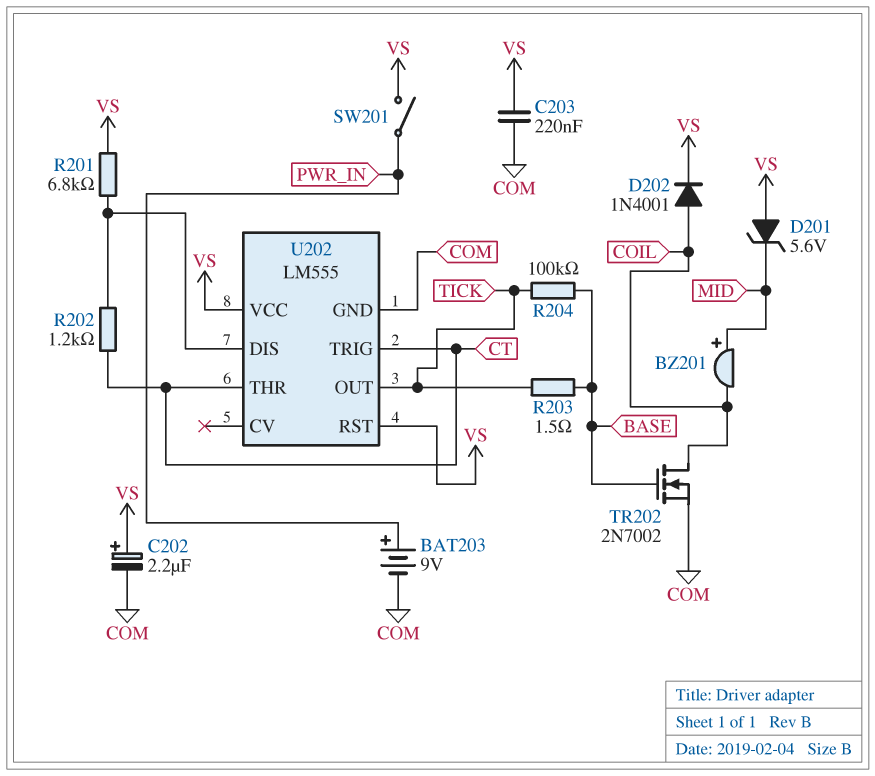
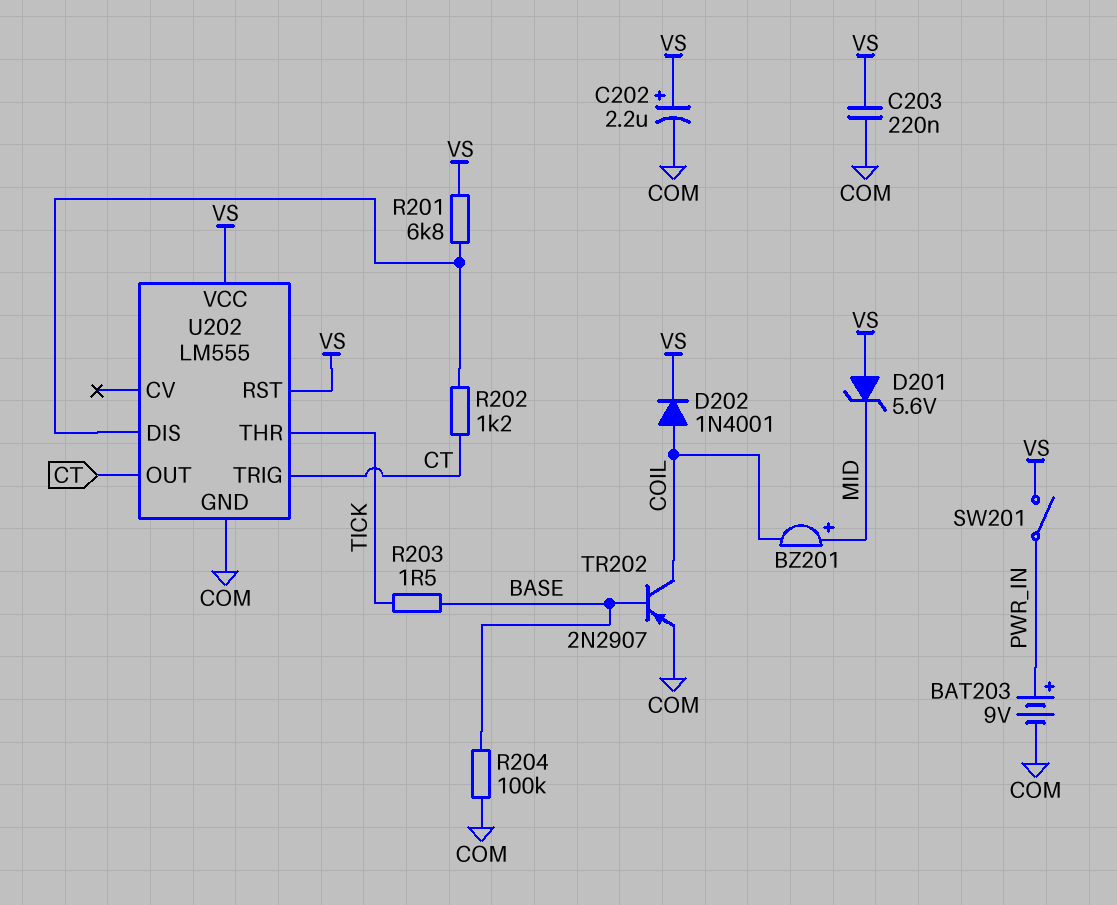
R204: 100k (BASE, TICK) -> 100k (BASE, COM)
TR202: NMOS 2N7002 (G BASE, D COIL, S COM) -> PNP 2N2907 (B BASE, C COIL, E COM)
U202 pin OUT: TICK -> CT
U202 pin THR: CT -> TICK

